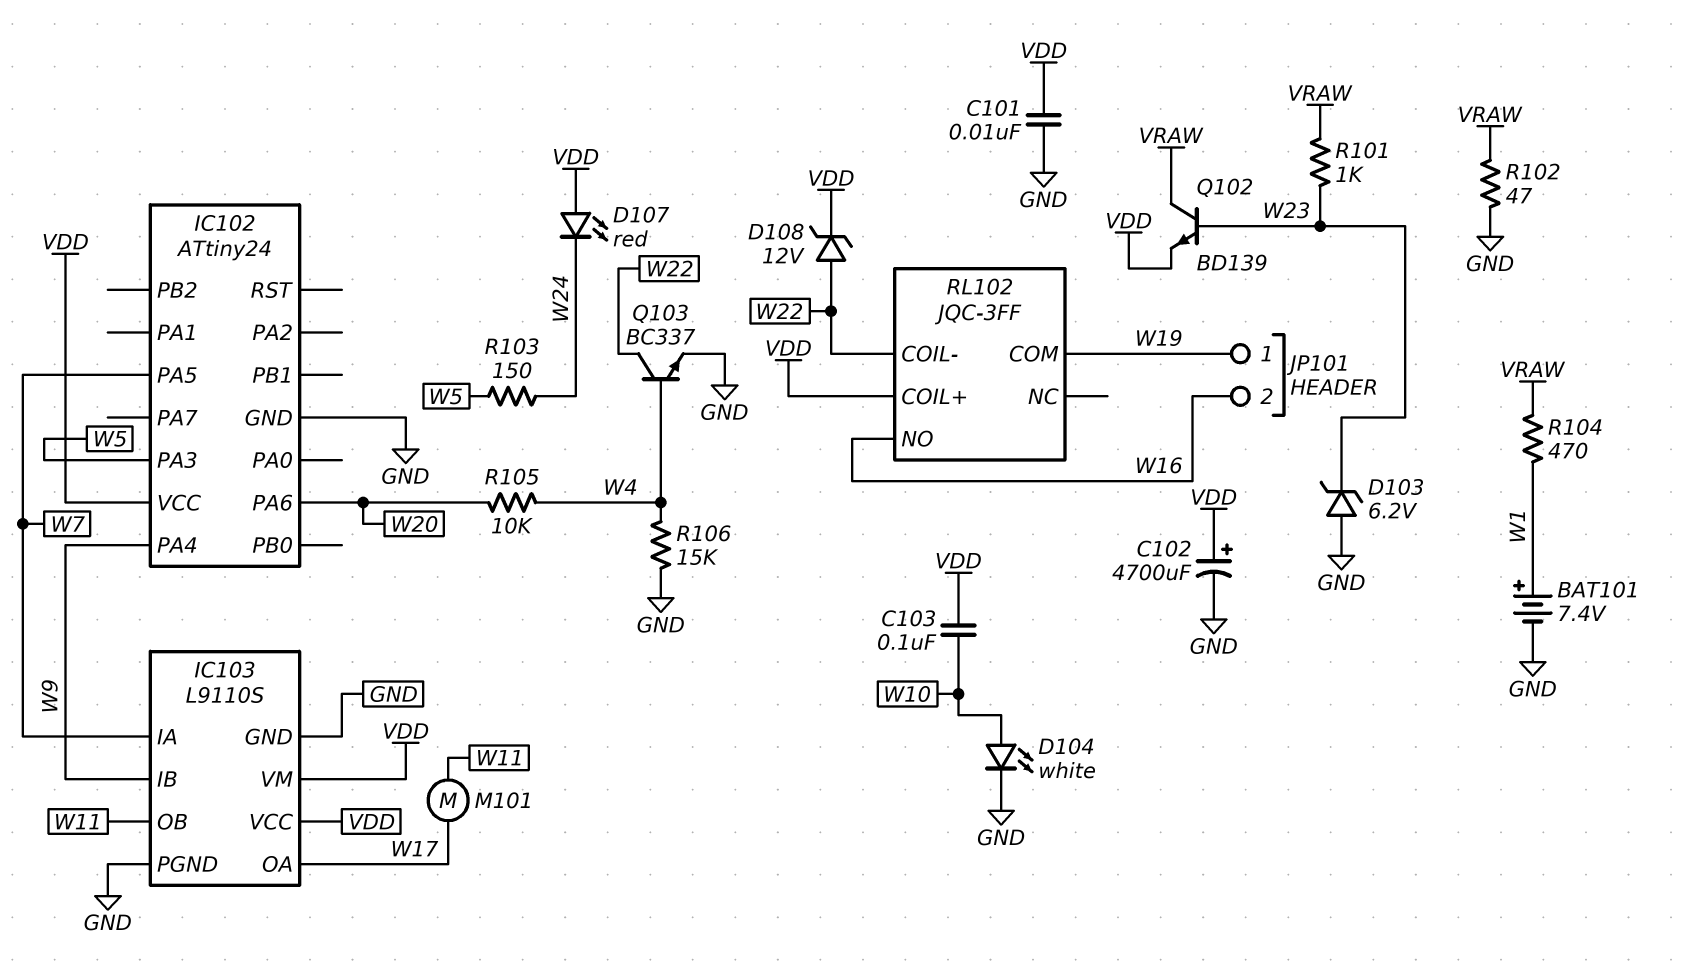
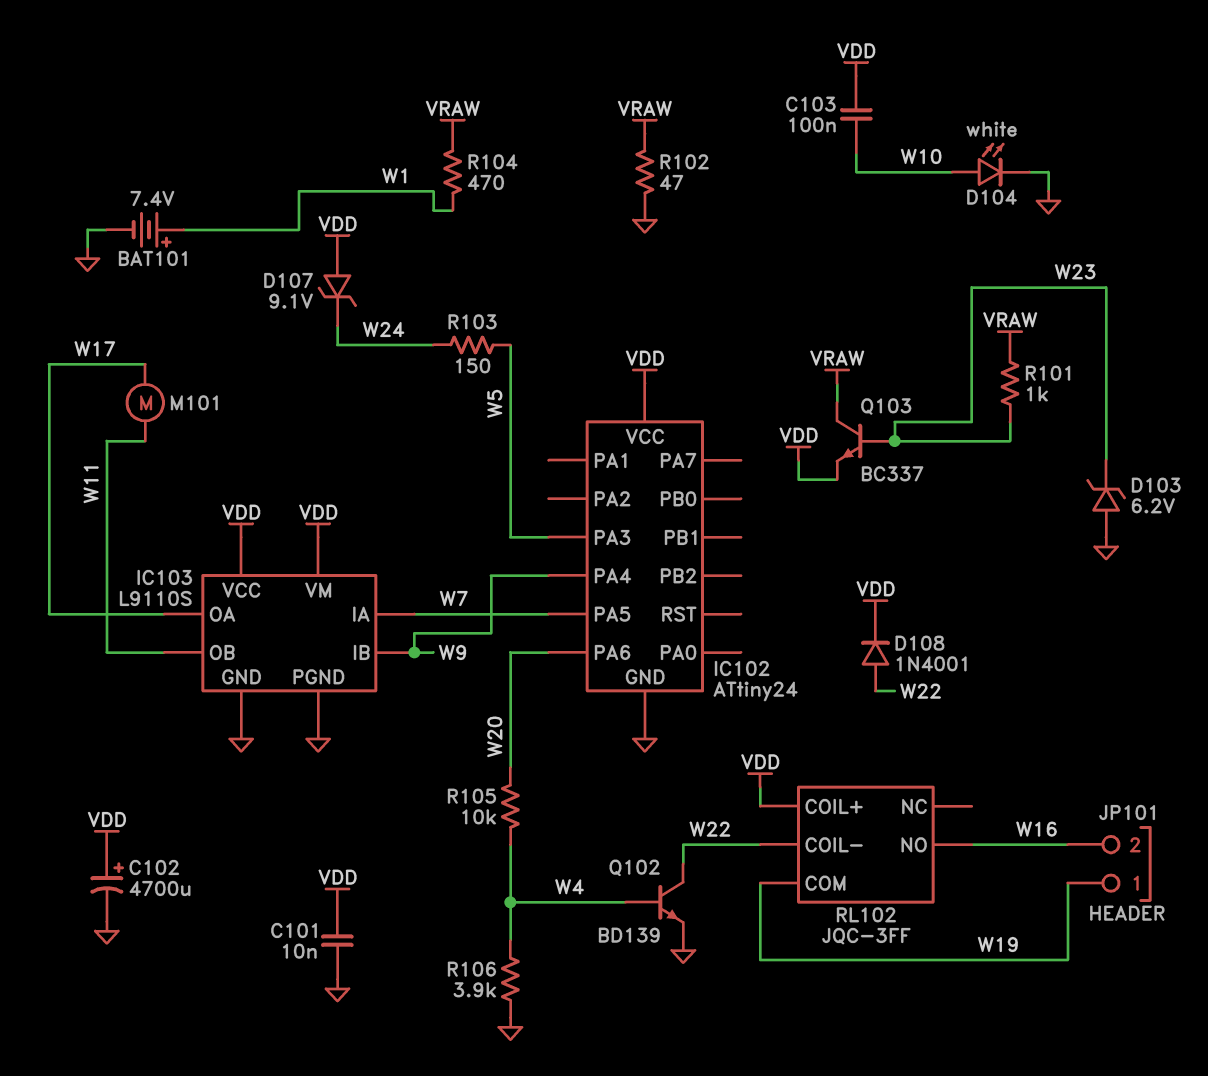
D107: LED red (A VDD, K W24) -> zener 9.1V (A VDD, K W24)
D108: zener 12V (A W22, K VDD) -> diode 1N4001 (A W22, K VDD)
Q102: NPN BD139 (B W23, C VRAW, E VDD) -> NPN BD139 (B W4, C W22, E GND)
Q103: NPN BC337 (B W4, C W22, E GND) -> NPN BC337 (B W23, C VRAW, E VDD)
R106: 15k (GND, W4) -> 3.9k (GND, W4)

